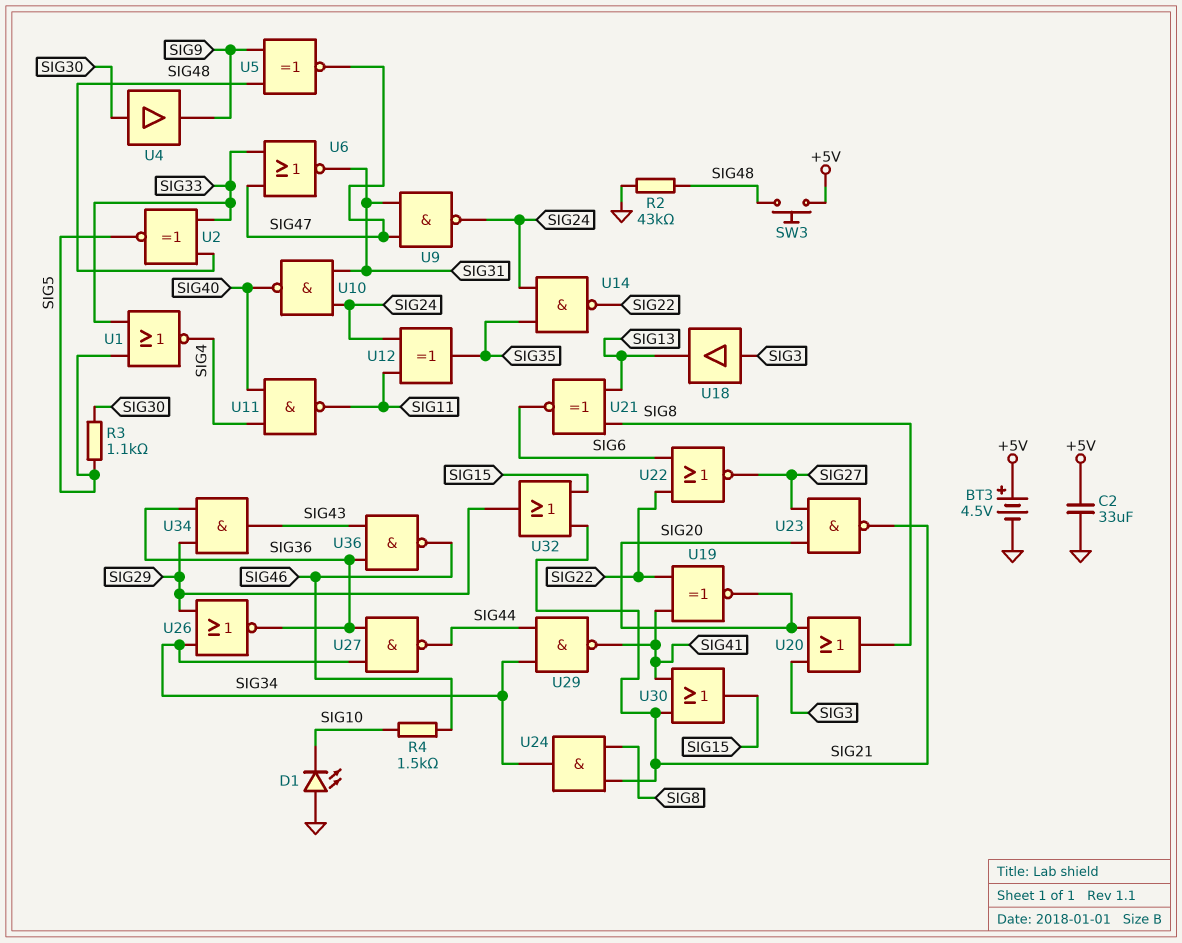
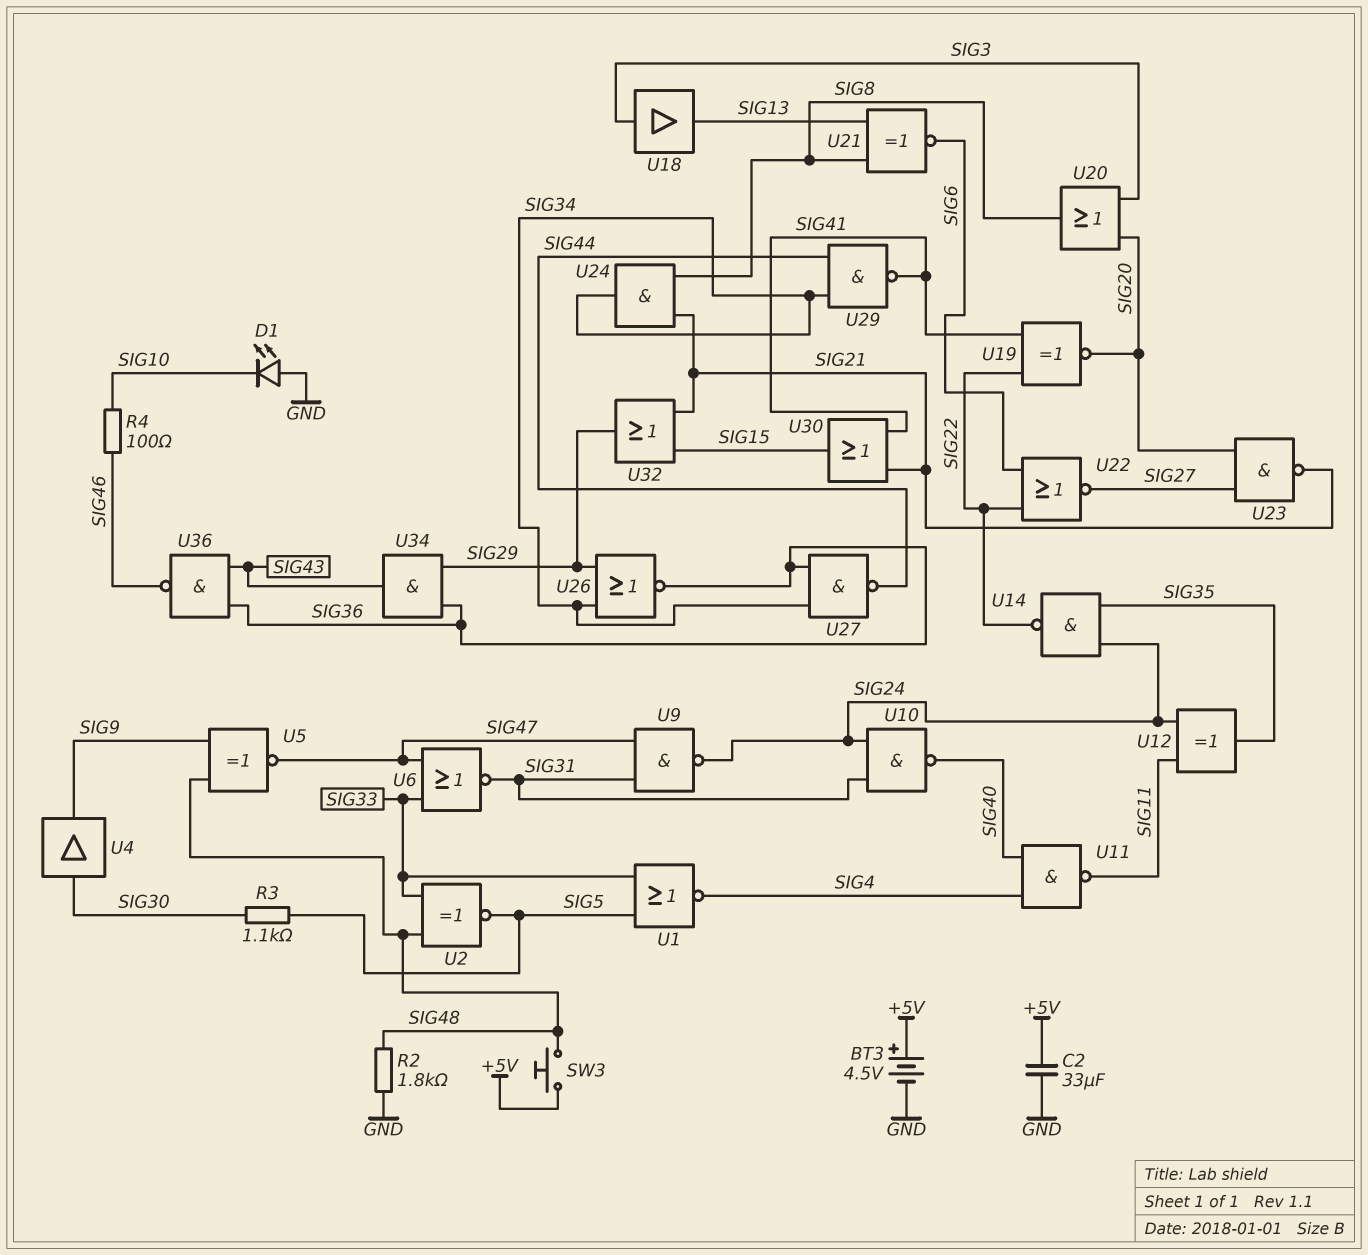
R2: 43k (GND, SIG48) -> 1.8k (GND, SIG48)
R4: 1.5k (SIG10, SIG46) -> 100 (SIG10, SIG46)

